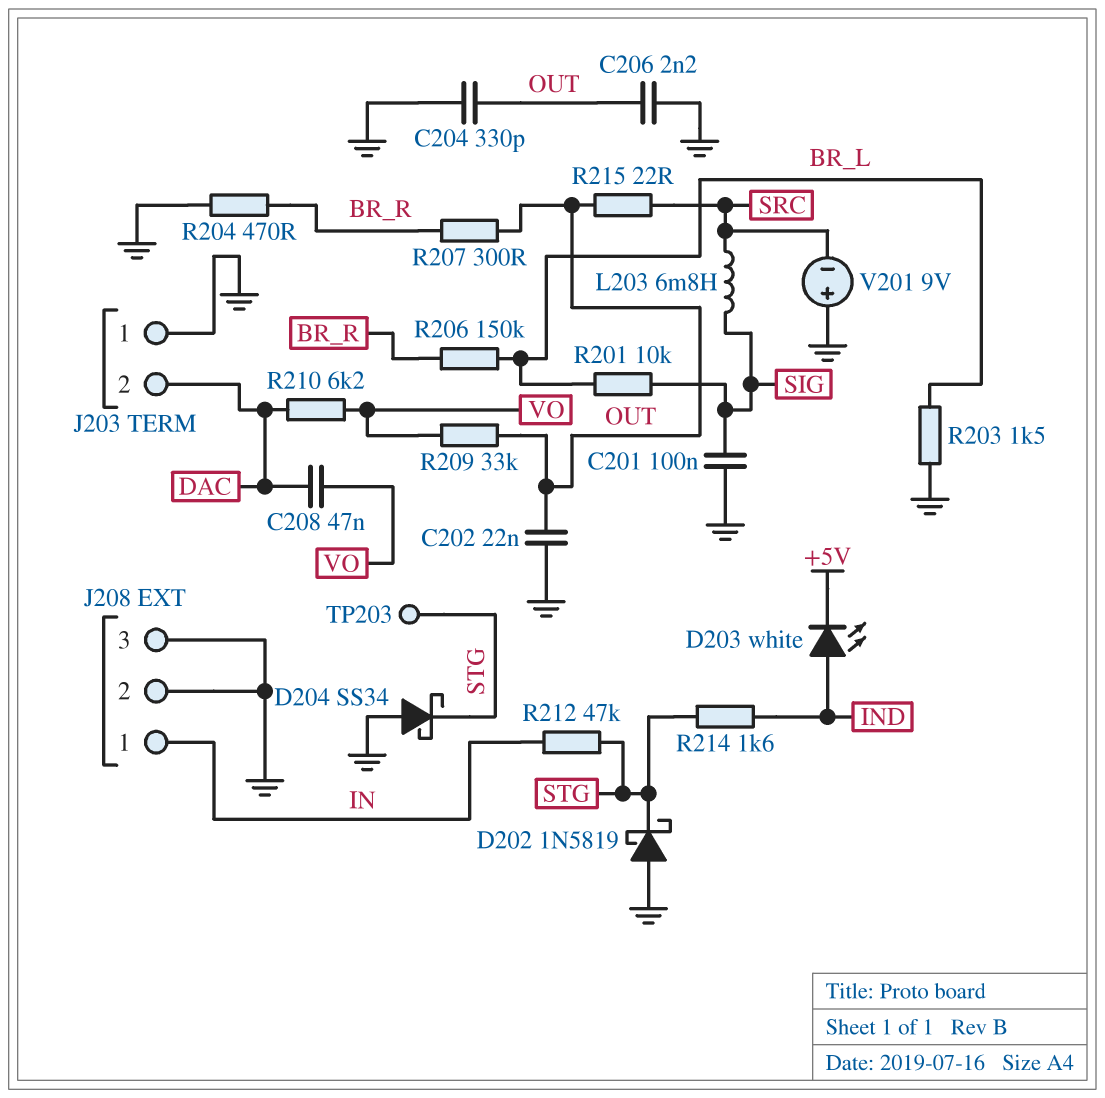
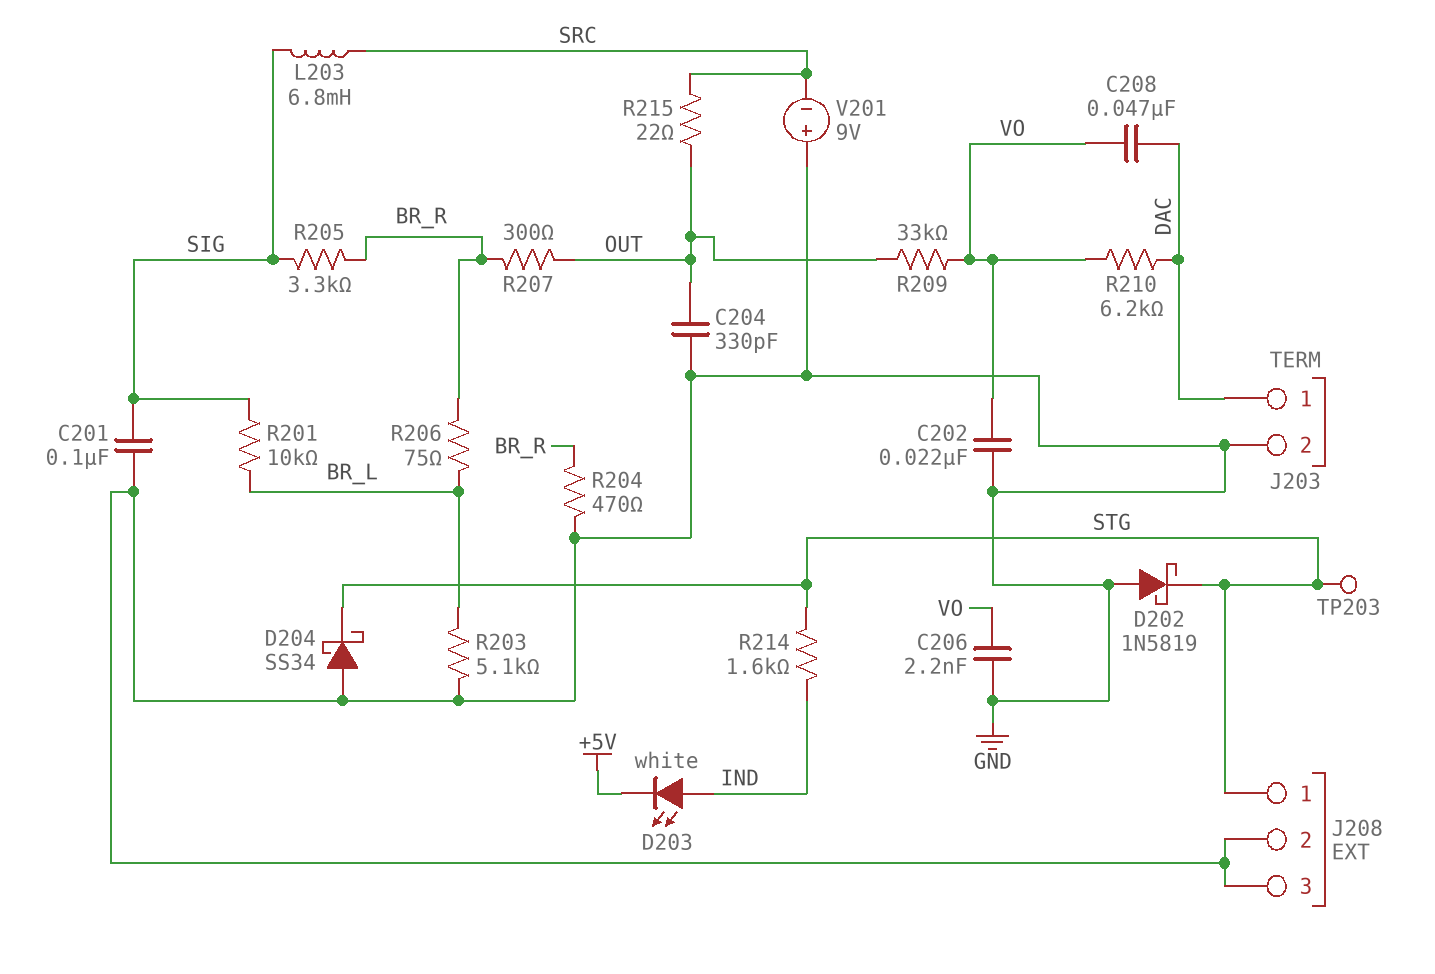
C202: 22nF (GND, OUT) -> 22nF (GND, VO)
C206: 2.2nF (GND, OUT) -> 2.2nF (GND, VO)
J203 pin 1: GND -> DAC
J203 pin 2: DAC -> GND
J208 pin 1: IN -> STG
R203: 1.5k (BR_L, GND) -> 5.1k (BR_L, GND)
R205: none -> 3.3k (BR_R, SIG)
R206: 150k (BR_L, BR_R) -> 75 (BR_L, BR_R)
R212: 47k (IN, STG) -> none

